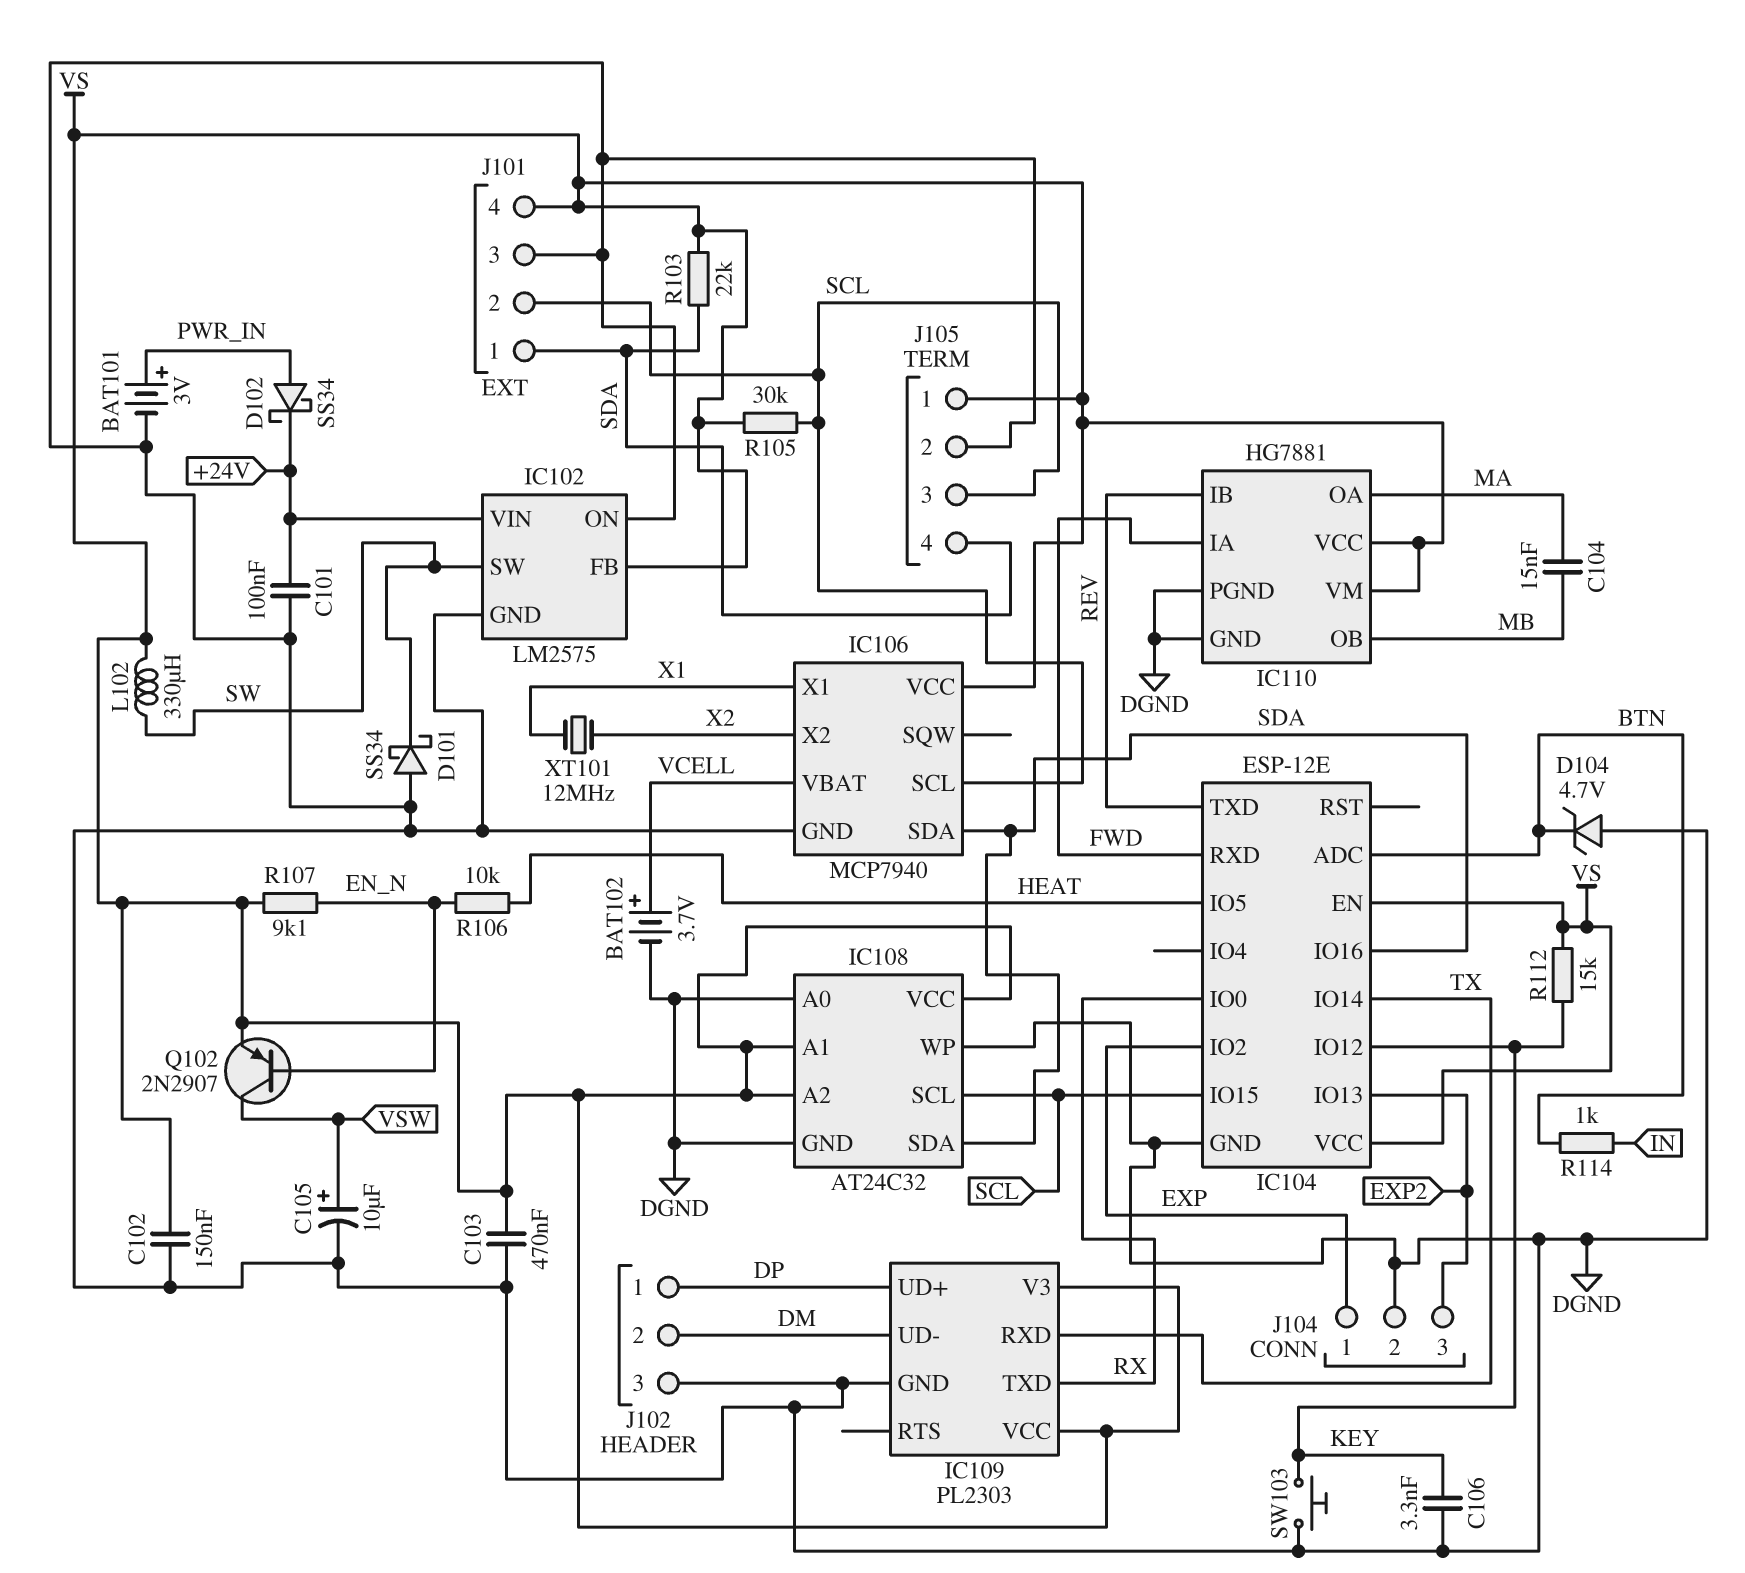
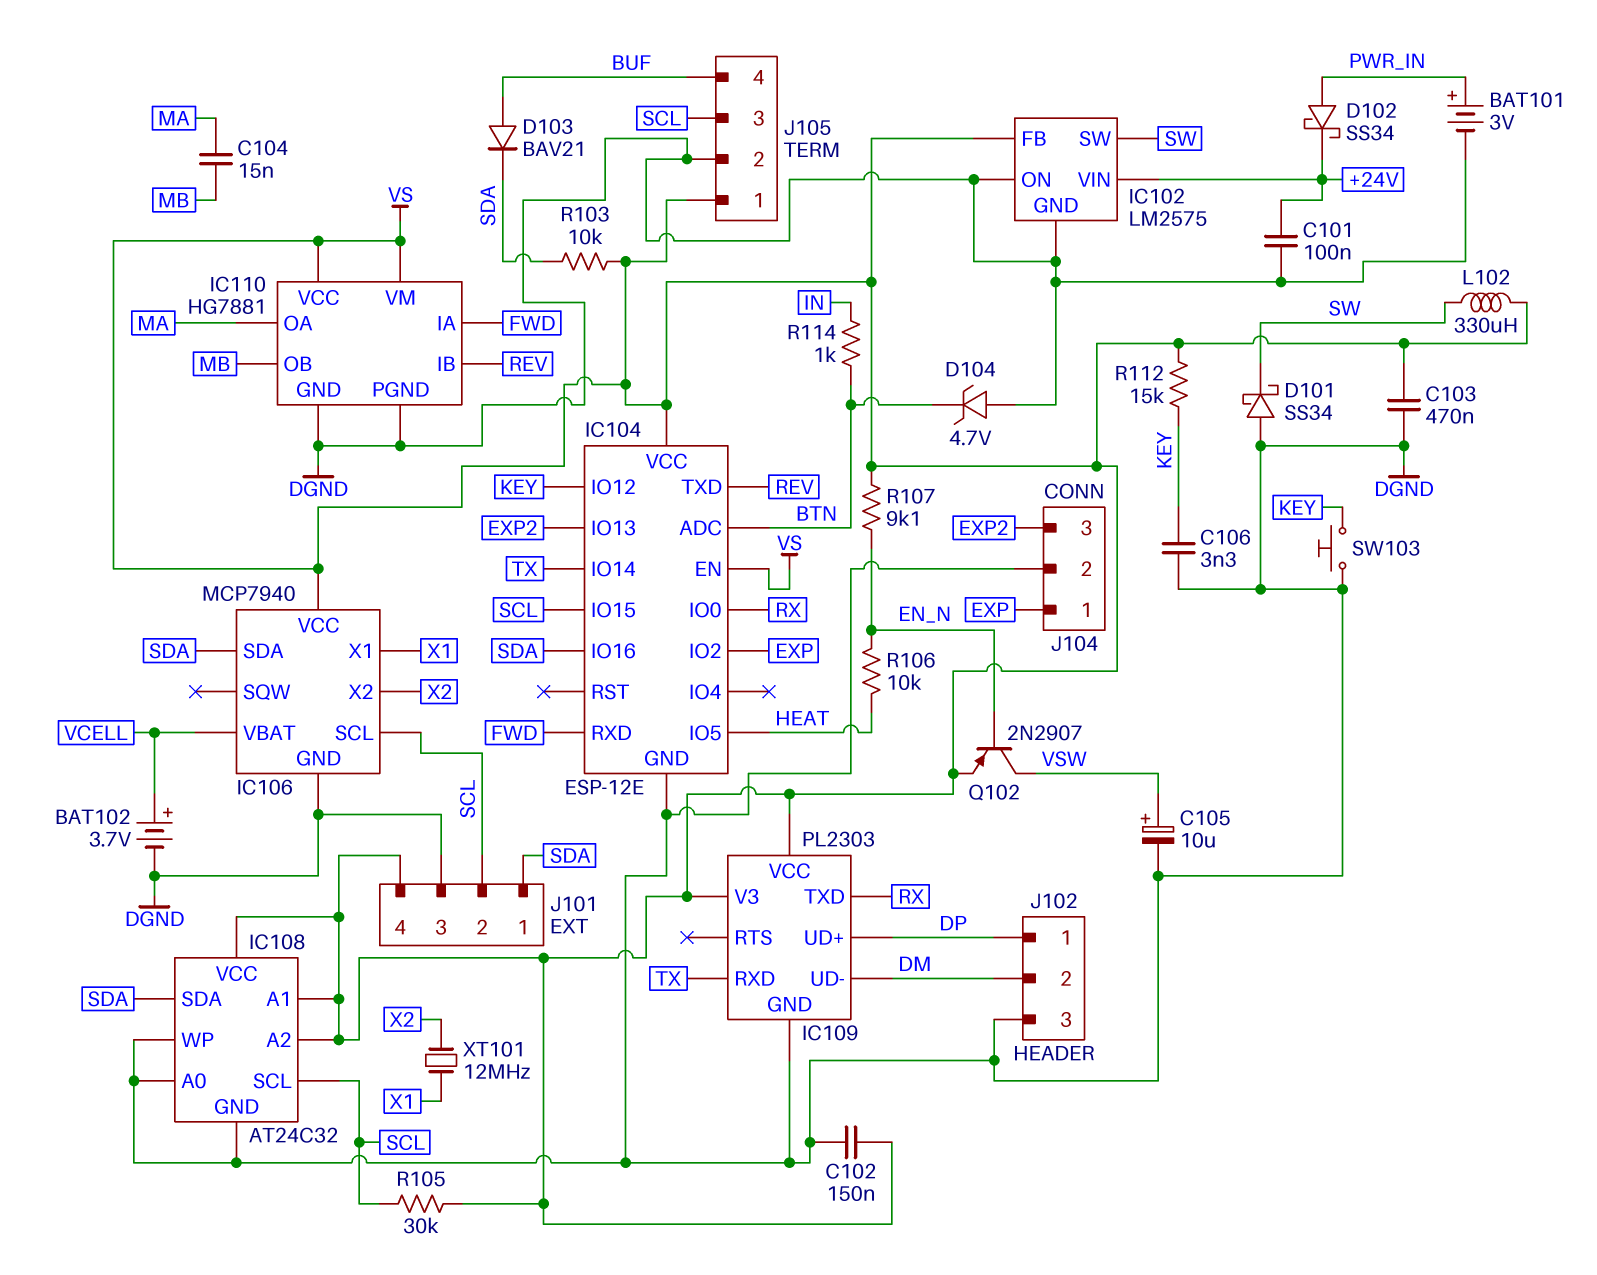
D103: none -> diode BAV21 (A BUF, K SDA)
J105 pin 4: SDA -> BUF
R103: 22k (SDA, VS) -> 10k (SDA, VS)

